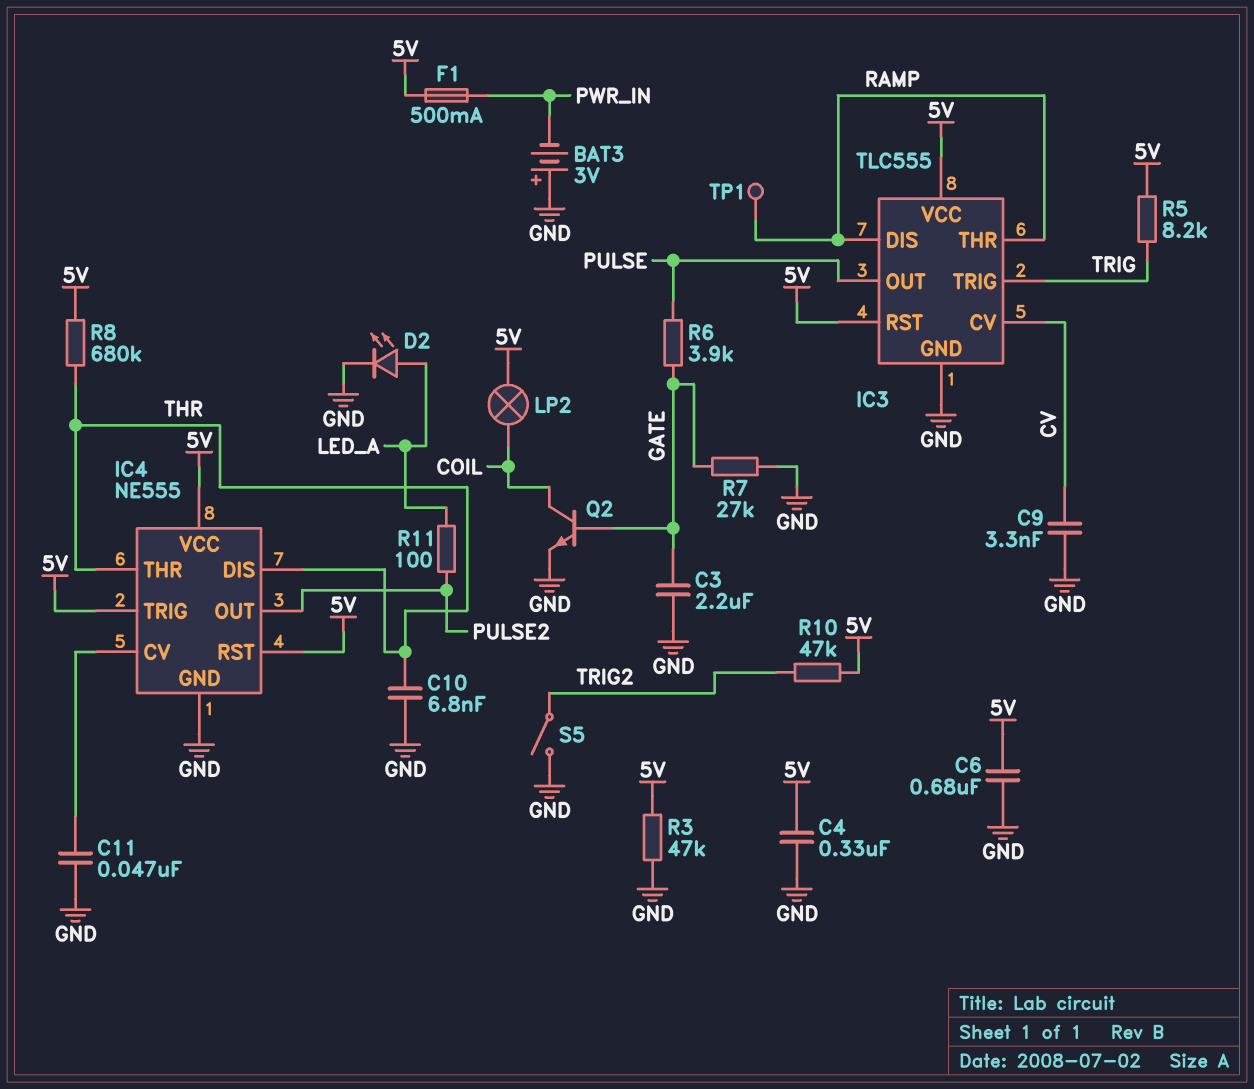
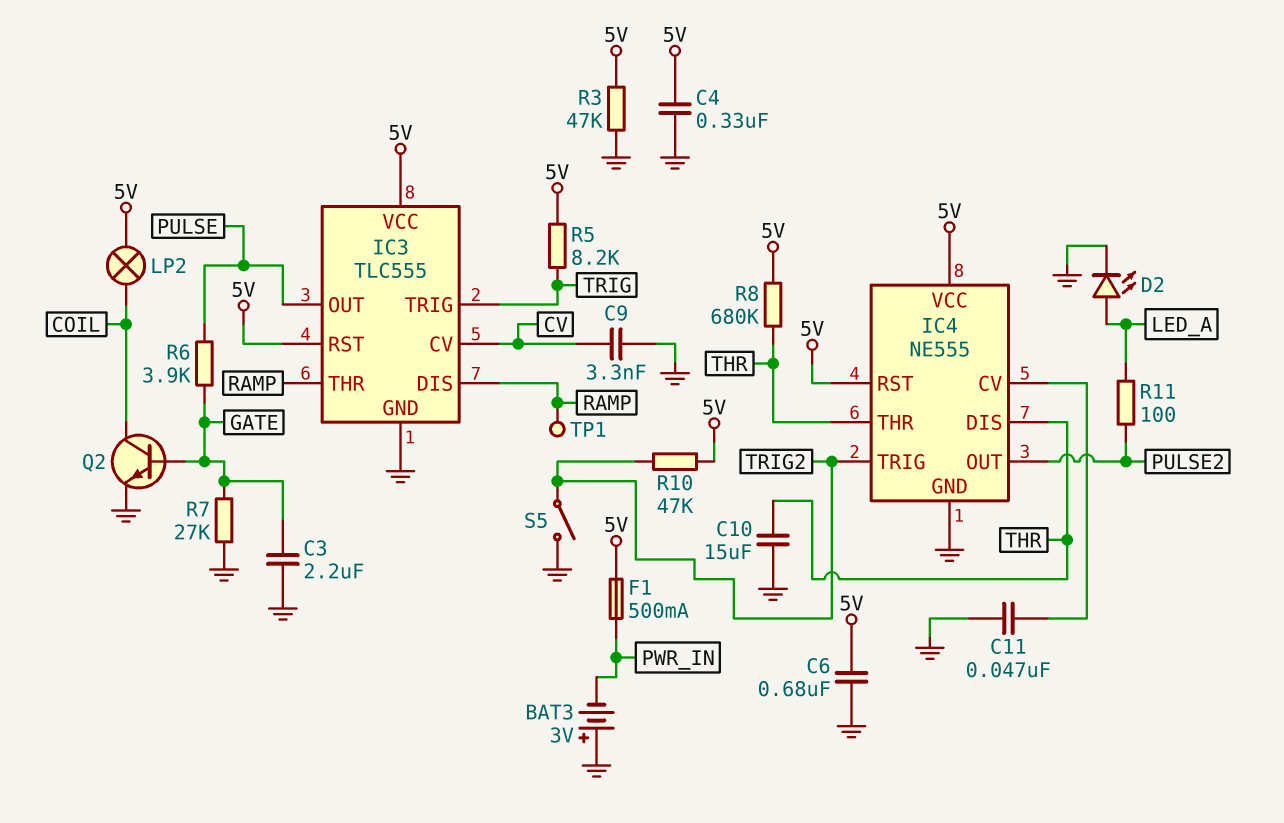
C10: 6.8nF (GND, THR) -> 15uF (GND, THR)
IC4 pin TRIG: 5V -> TRIG2

